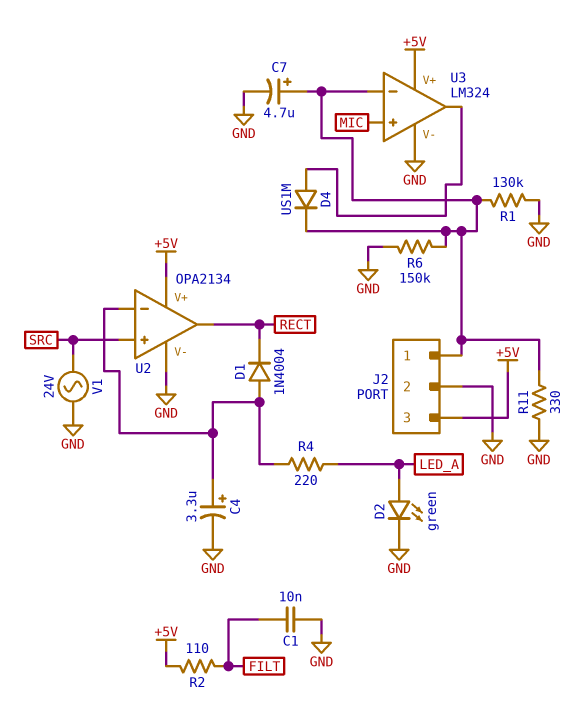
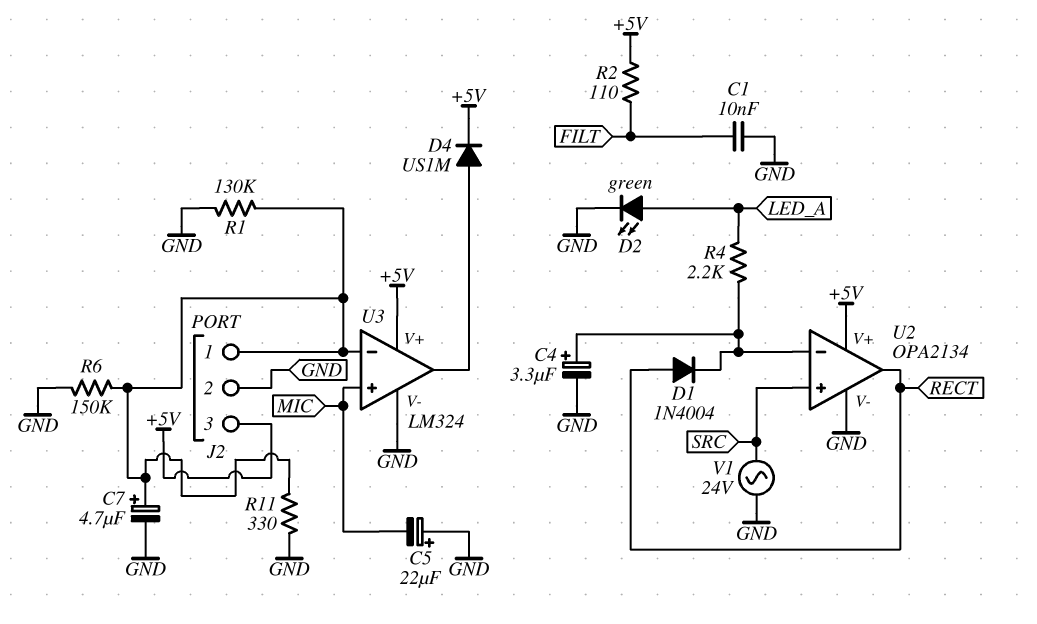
C5: none -> 22uF (plus GND, minus MIC)
D1: diode 1N4004 (A U2/in-, K RECT) -> diode 1N4004 (A RECT, K U2/in-)
D4: diode US1M (A U3/out, K J2/1) -> diode US1M (A U3/out, K +5V)
R4: 220 (LED_A, U2/in-) -> 2.2k (LED_A, U2/in-)

